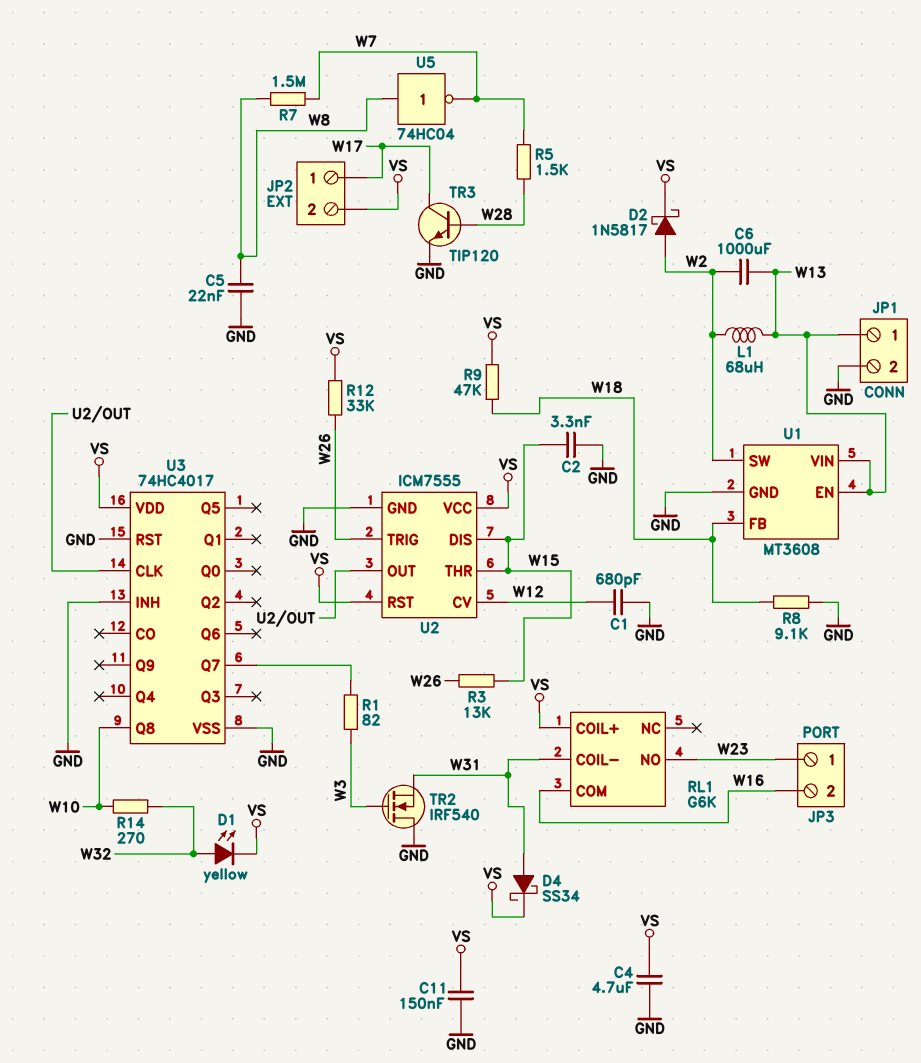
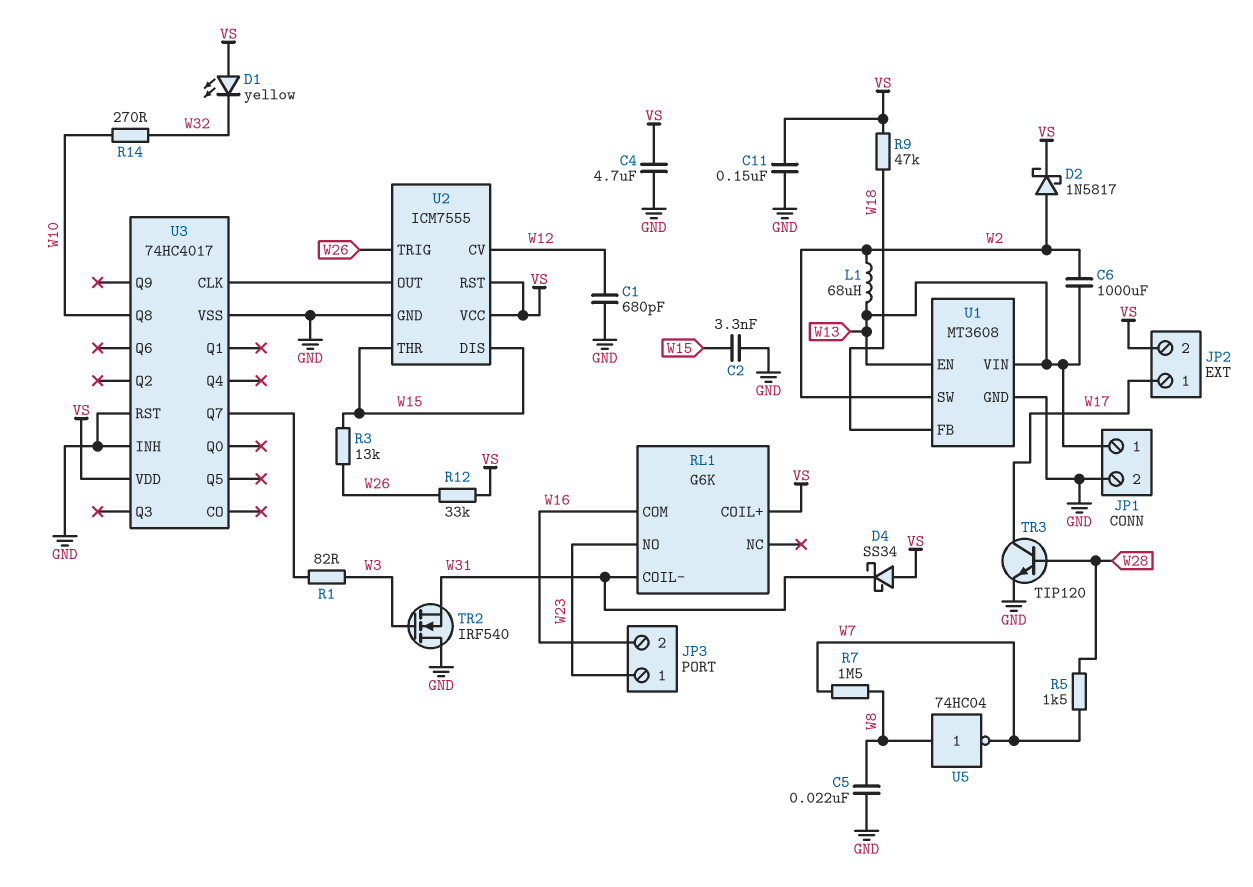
D1: LED yellow (A W32, K VS) -> LED yellow (A VS, K W32)
D4: schottky SS34 (A W31, K VS) -> schottky SS34 (A VS, K W31)
R8: 9.1k (GND, W18) -> none

